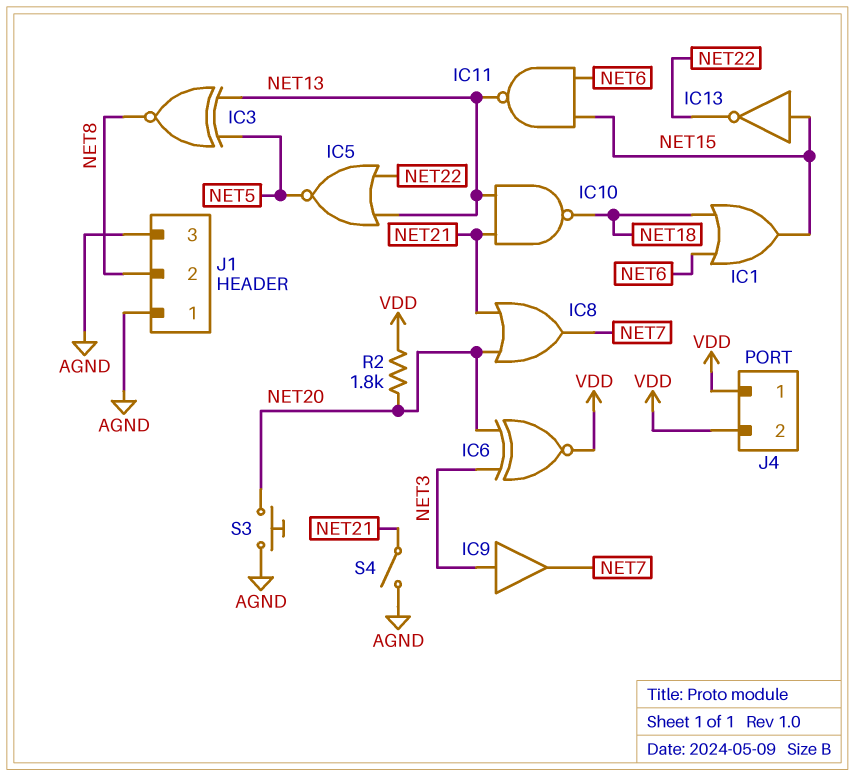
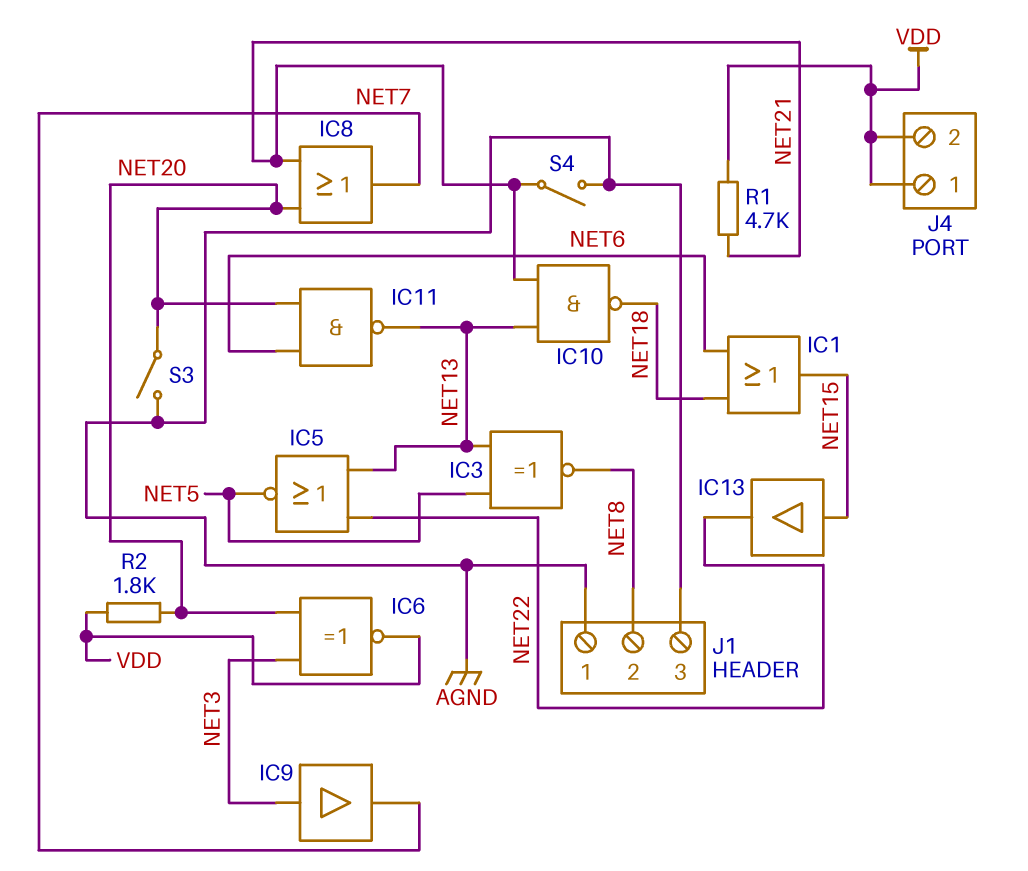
IC11: NAND (in NET6, in NET15, out NET13) -> NAND (in NET6, in NET20, out NET13)
IC13: NOT (in NET15, out NET22) -> buffer (in NET15, out NET22)
R1: none -> 4.7k (NET21, VDD)
S3: button (AGND, NET20) -> switch (AGND, NET20)

